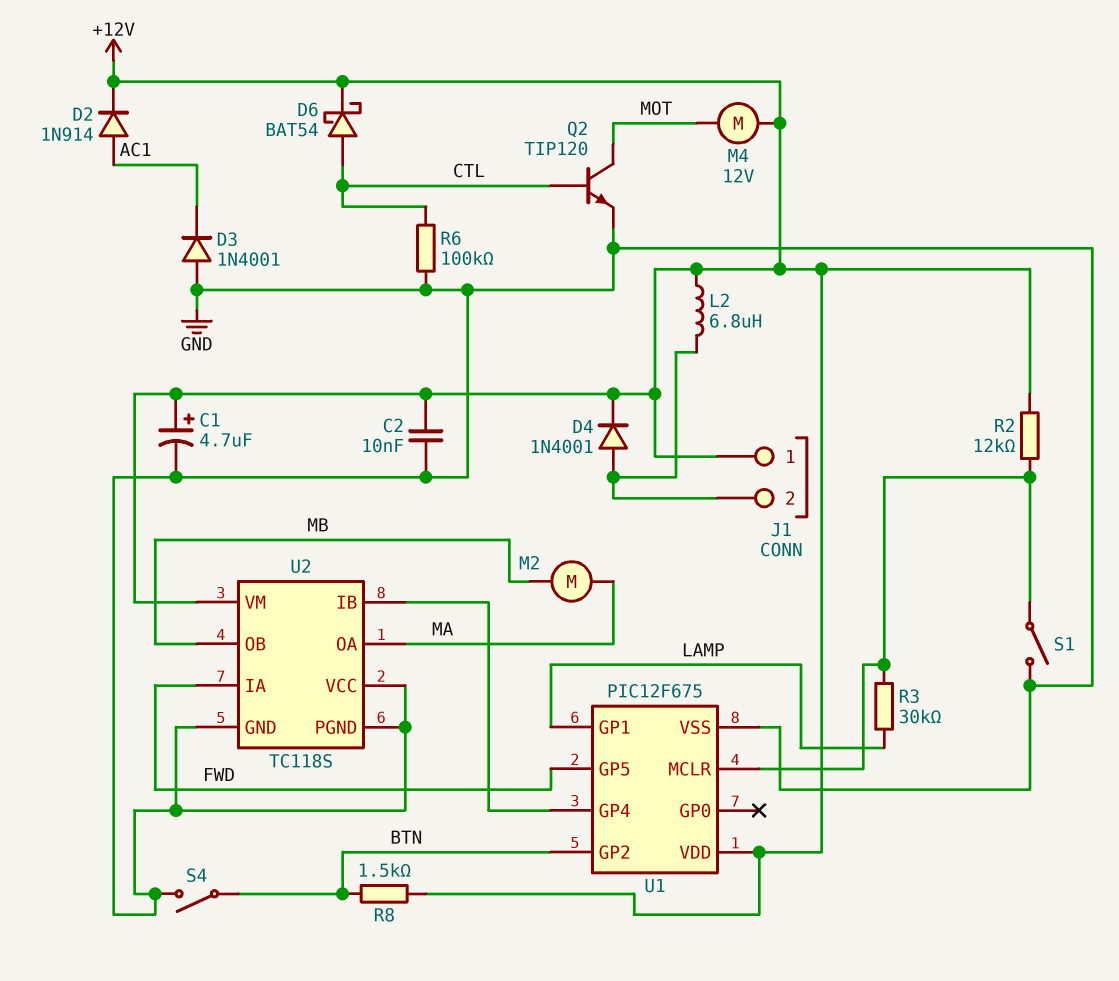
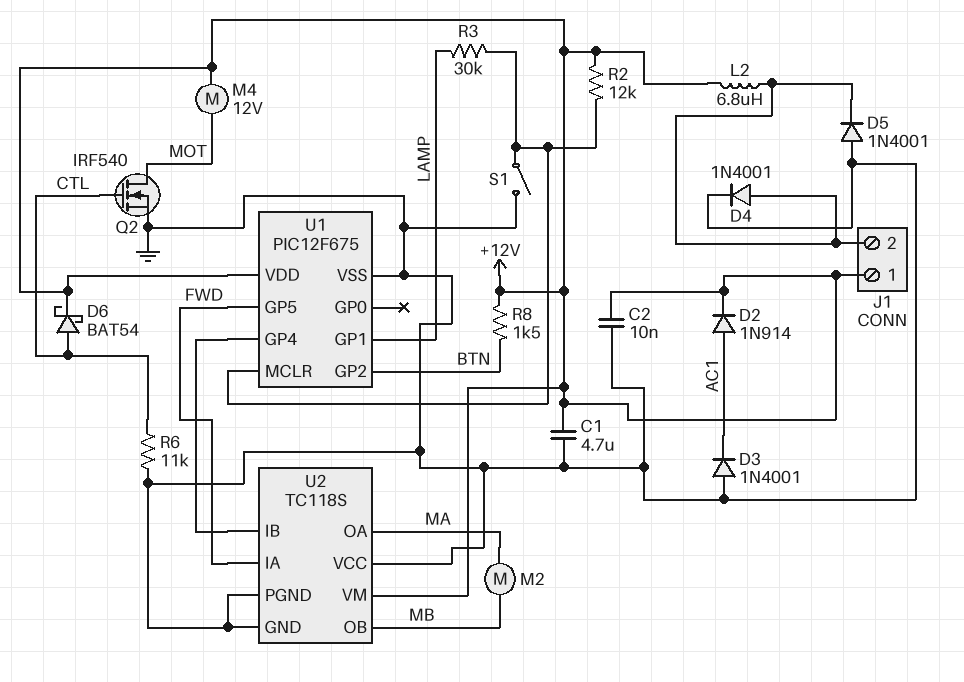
C1: 4.7uF (plus +12V, minus GND) -> 4.7uF (+12V, GND)
D4: diode 1N4001 (A J1/2, K +12V) -> diode 1N4001 (A J1/2, K GND)
D5: none -> diode 1N4001 (A GND, K J1/2)
Q2: NPN TIP120 (B CTL, C MOT, E GND) -> NMOS IRF540 (G CTL, D MOT, S GND)
R6: 100k (CTL, GND) -> 11k (CTL, GND)
S4: switch (BTN, GND) -> none

